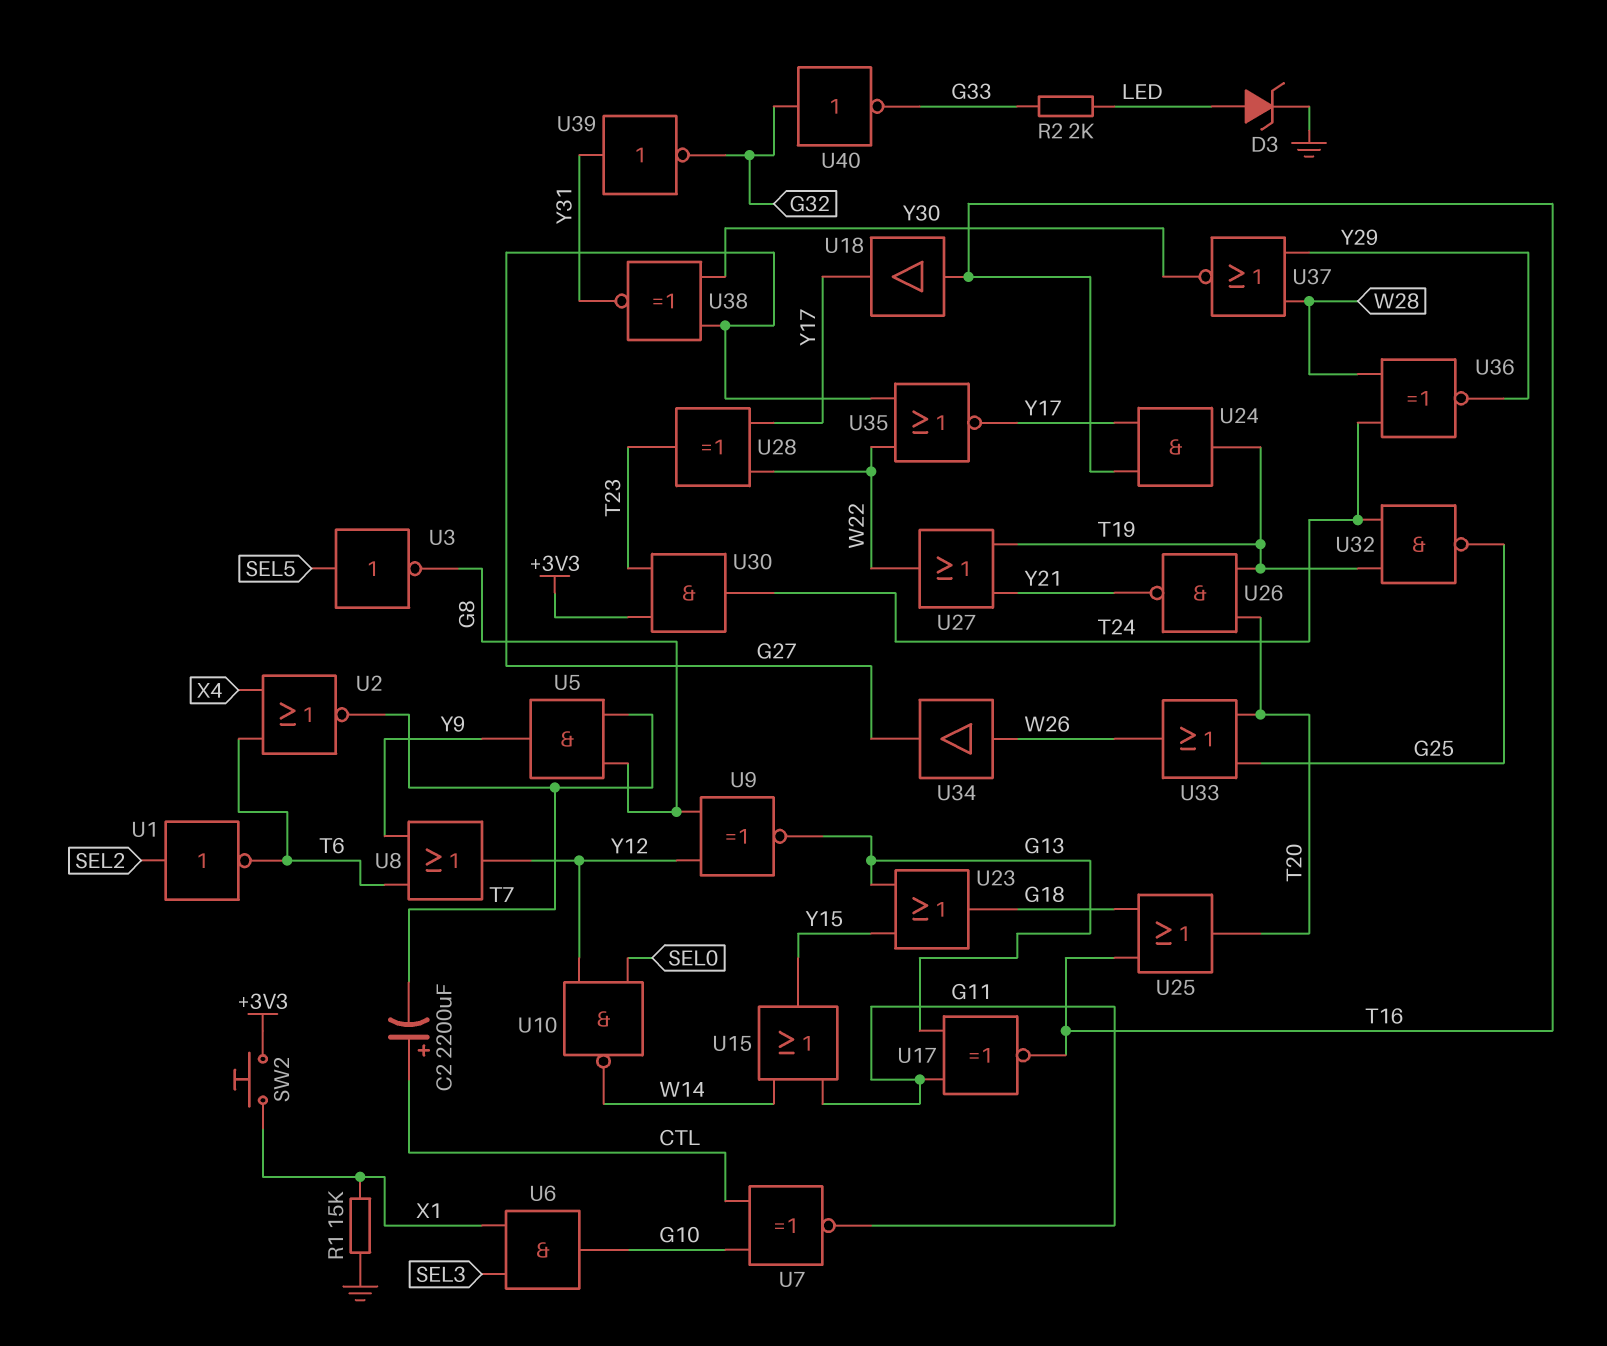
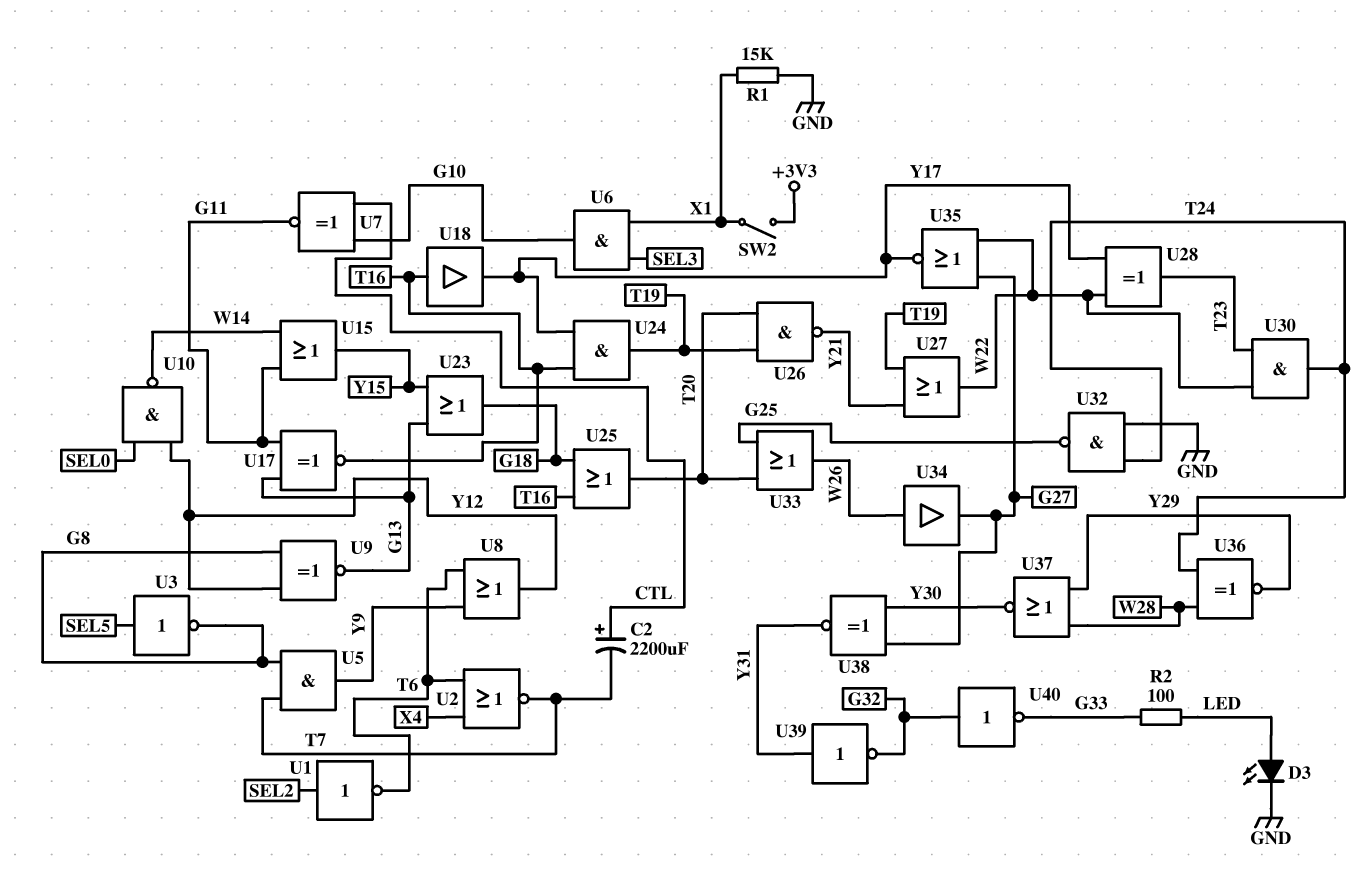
D3: zener (A LED, K GND) -> LED (A LED, K GND)
R2: 2k (G33, LED) -> 100 (G33, LED)
SW2: button (+3V3, X1) -> switch (+3V3, X1)
U30: AND (in +3V3, in T23, out T24) -> AND (in T23, in W22, out T24)
U32: NAND (in T19, in T24, out G25) -> NAND (in GND, in T24, out G25)

